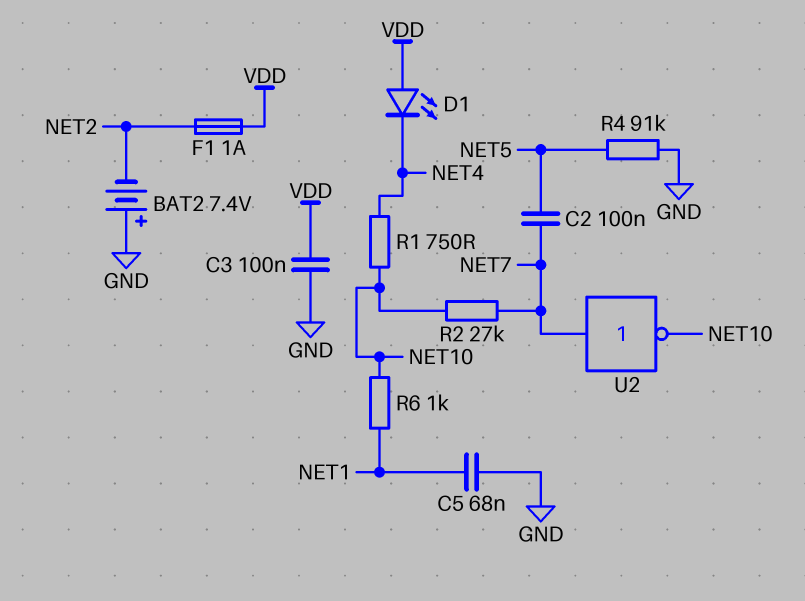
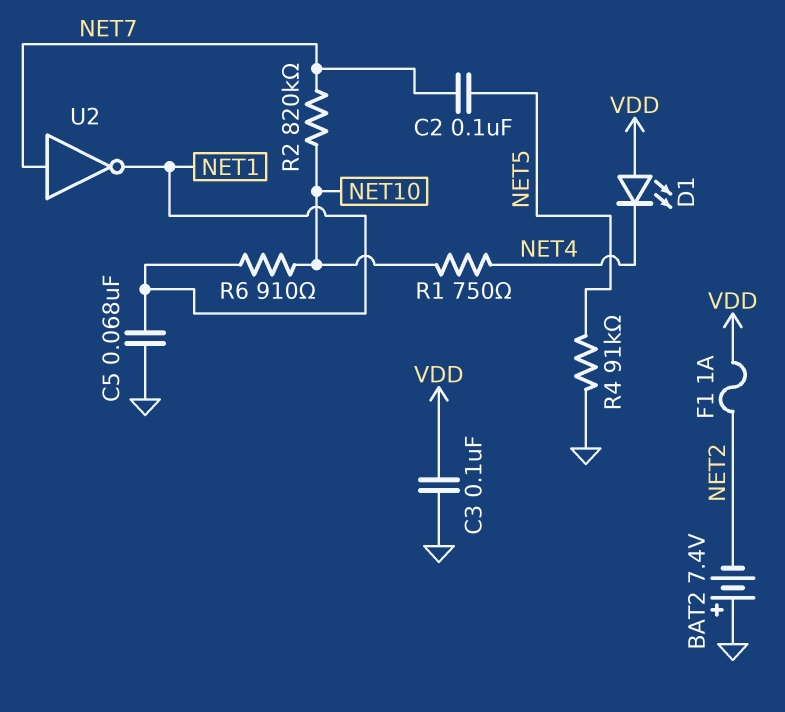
R2: 27k (NET7, NET10) -> 820k (NET7, NET10)
R6: 1k (NET1, NET10) -> 910 (NET1, NET10)
U2: NOT (in NET7, out NET10) -> NOT (in NET7, out NET1)

